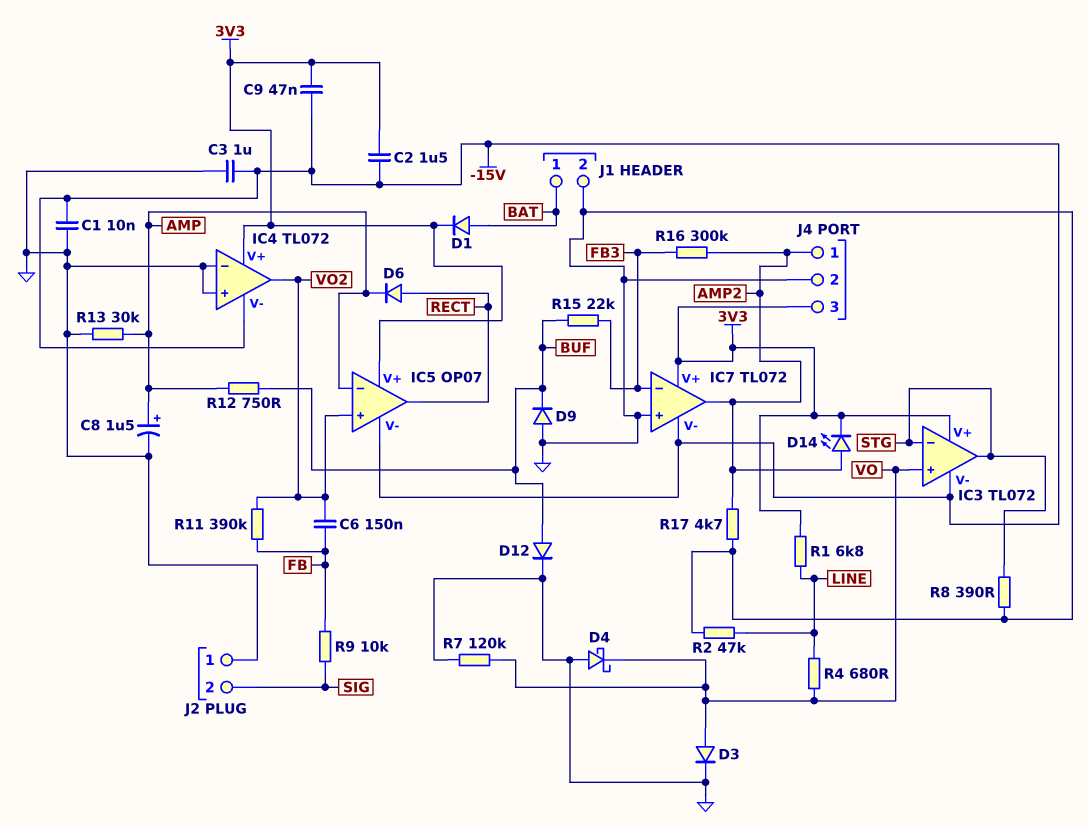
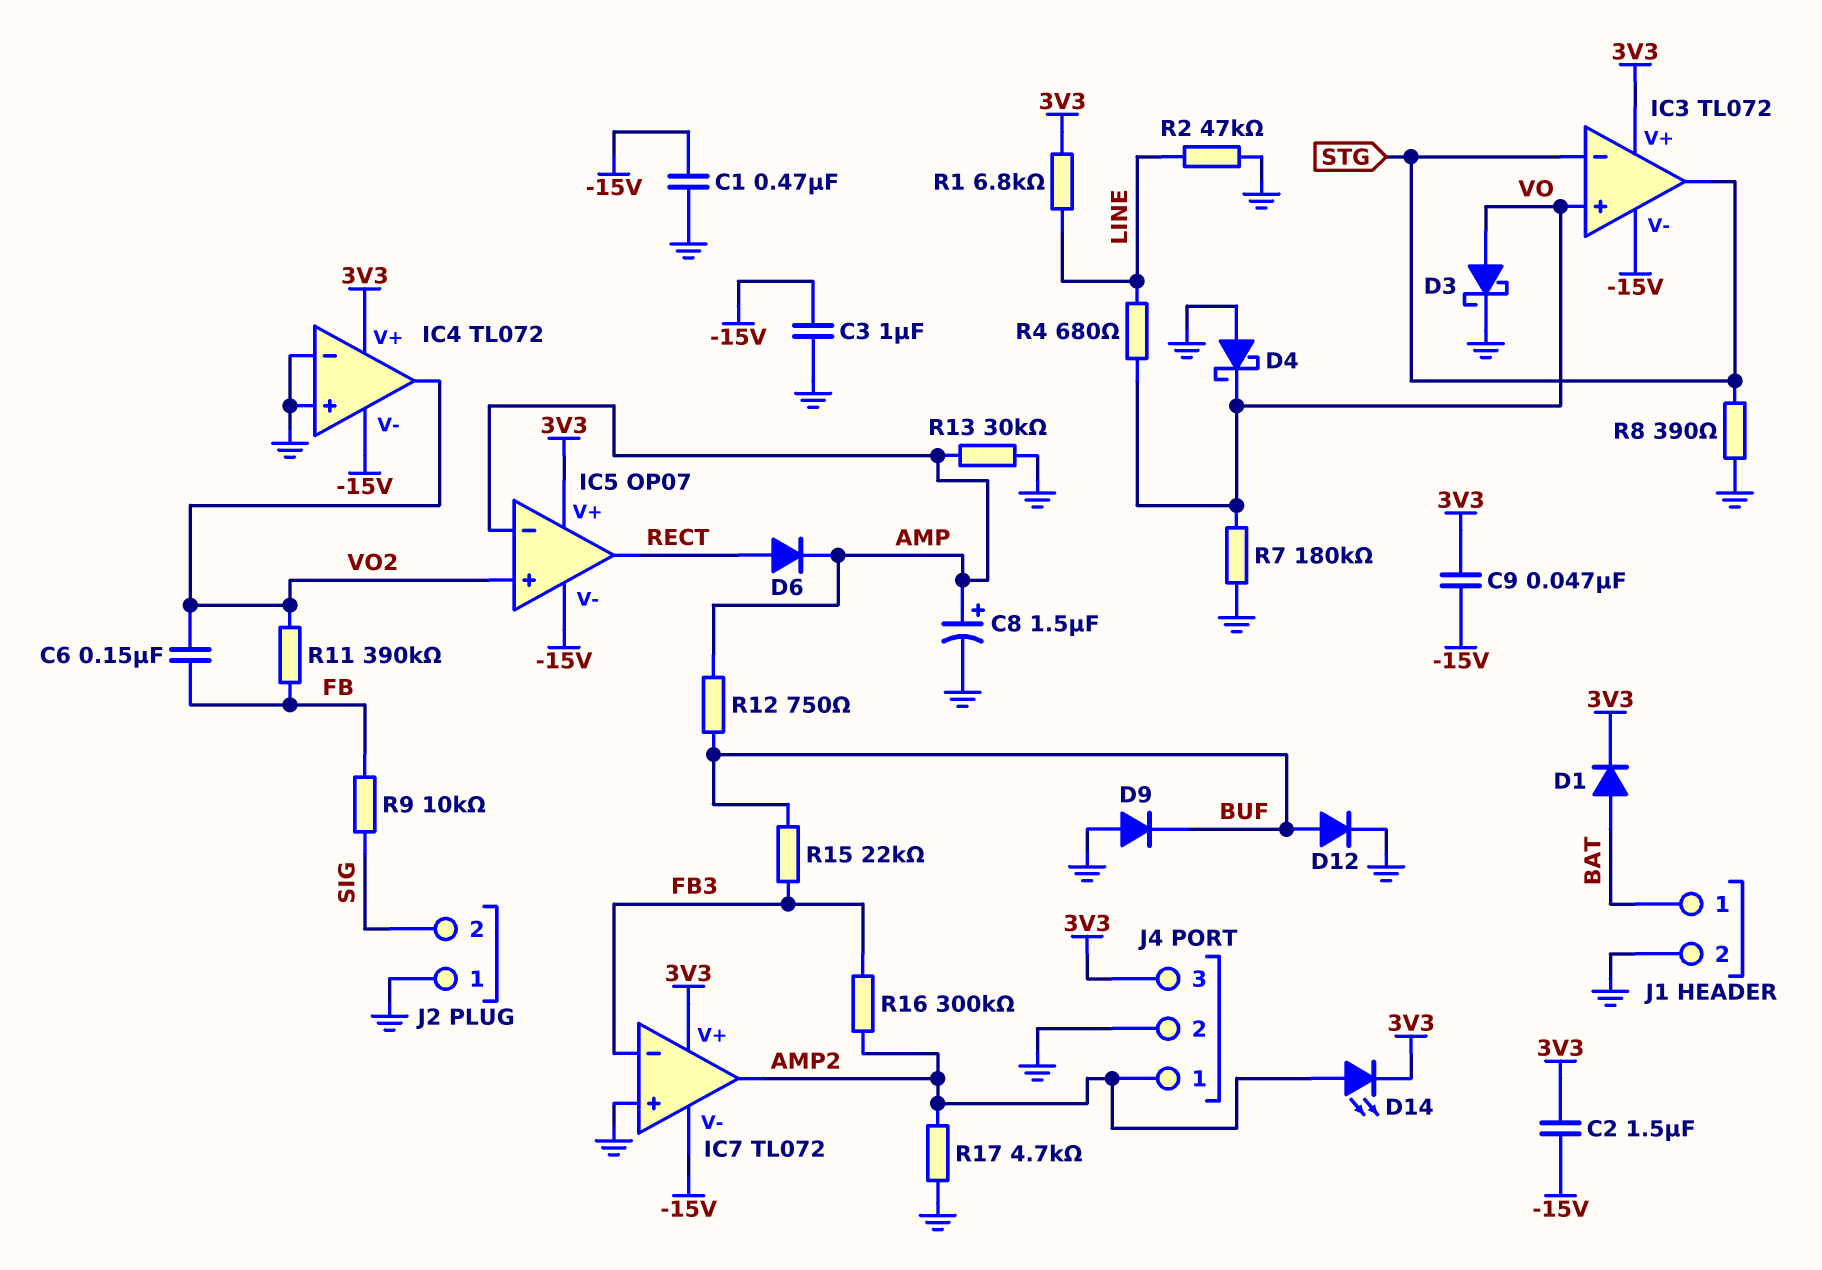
C1: 10nF (-15V, GND) -> 470nF (-15V, GND)
D3: diode (A VO, K GND) -> schottky (A VO, K GND)
R7: 120k (GND, VO) -> 180k (GND, VO)

